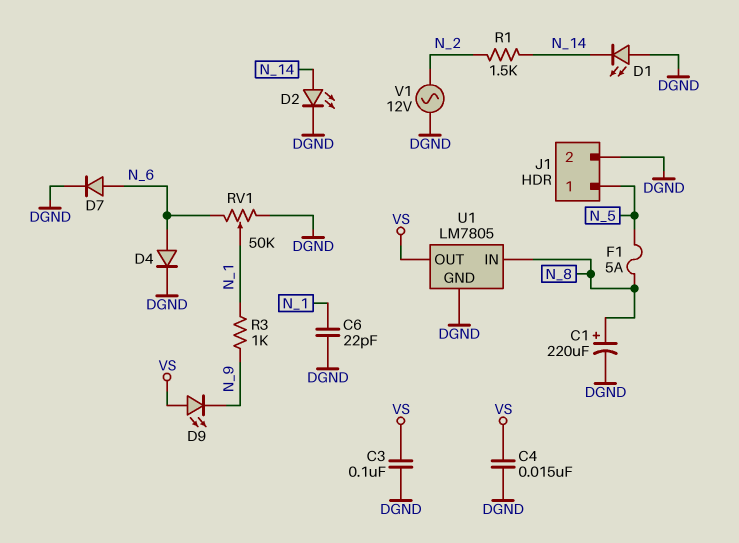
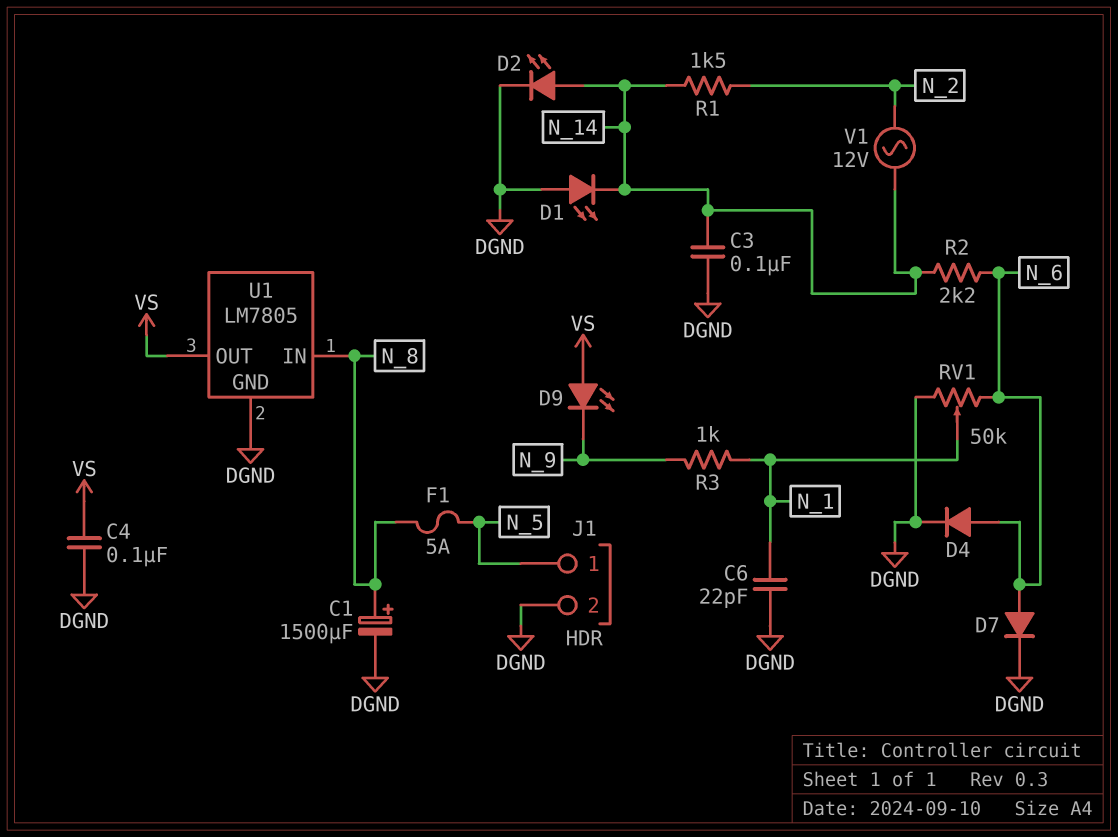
C1: 220uF (plus N_8, minus DGND) -> 1500uF (plus N_8, minus DGND)
C3: 100nF (DGND, VS) -> 100nF (DGND, N_14)
C4: 15nF (DGND, VS) -> 100nF (DGND, VS)
R2: none -> 2.2k (N_6, N_14)
V1: AC 12V (DGND, N_2) -> AC 12V (N_2, N_14)

